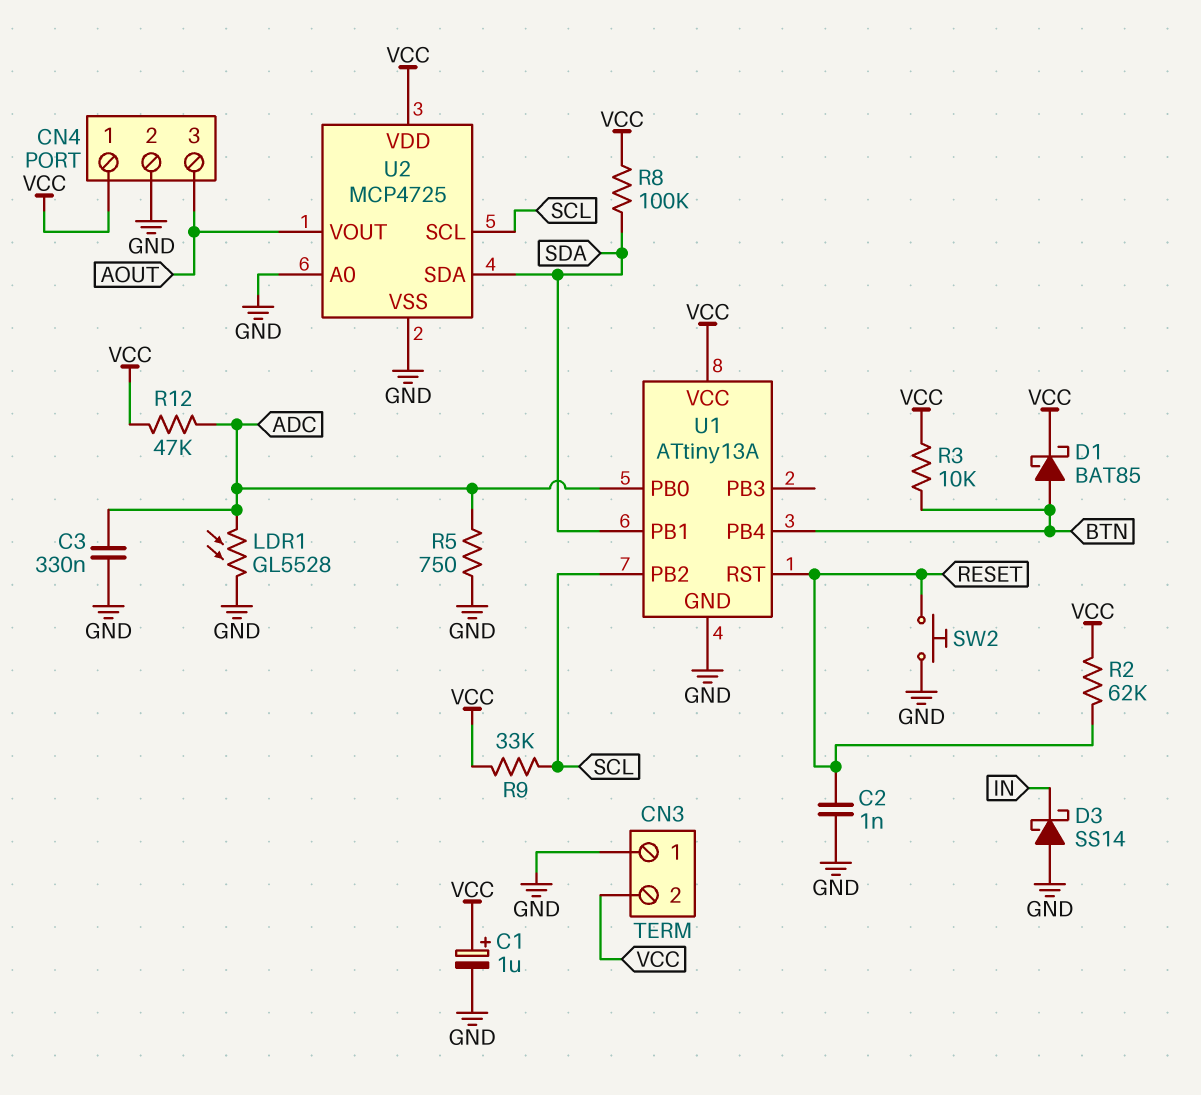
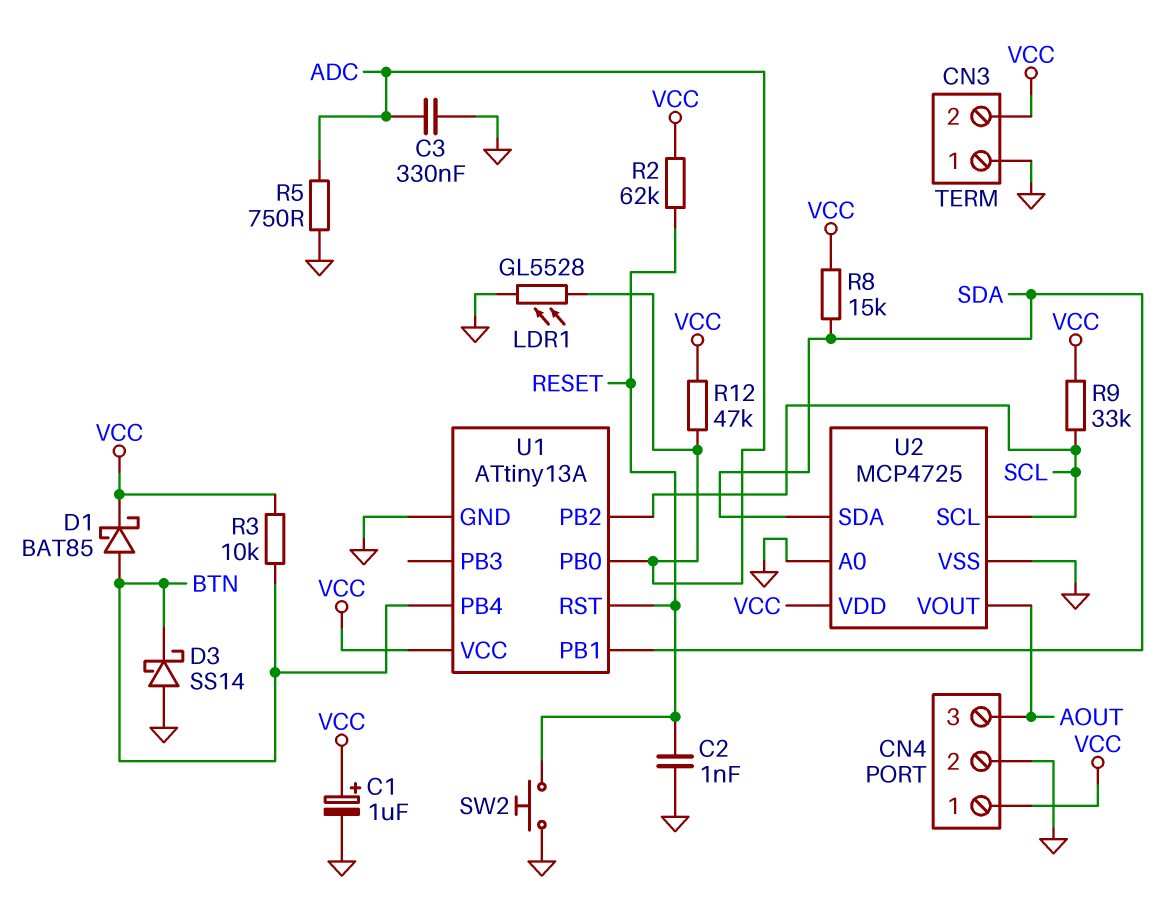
D3: schottky SS14 (A GND, K IN) -> schottky SS14 (A GND, K BTN)
R8: 100k (SDA, VCC) -> 15k (SDA, VCC)

